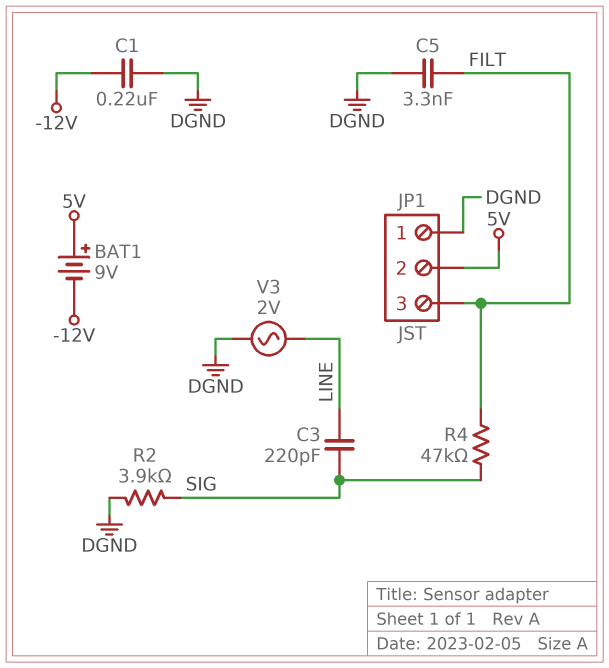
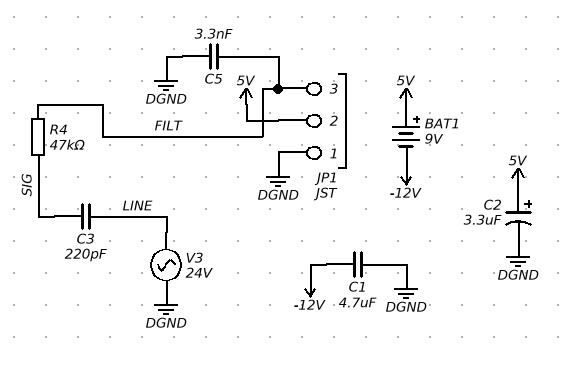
C1: 220nF (-12V, DGND) -> 4.7uF (-12V, DGND)
C2: none -> 3.3uF (plus 5V, minus DGND)
R2: 3.9k (DGND, SIG) -> none
V3: AC 2V (DGND, LINE) -> AC 24V (DGND, LINE)

